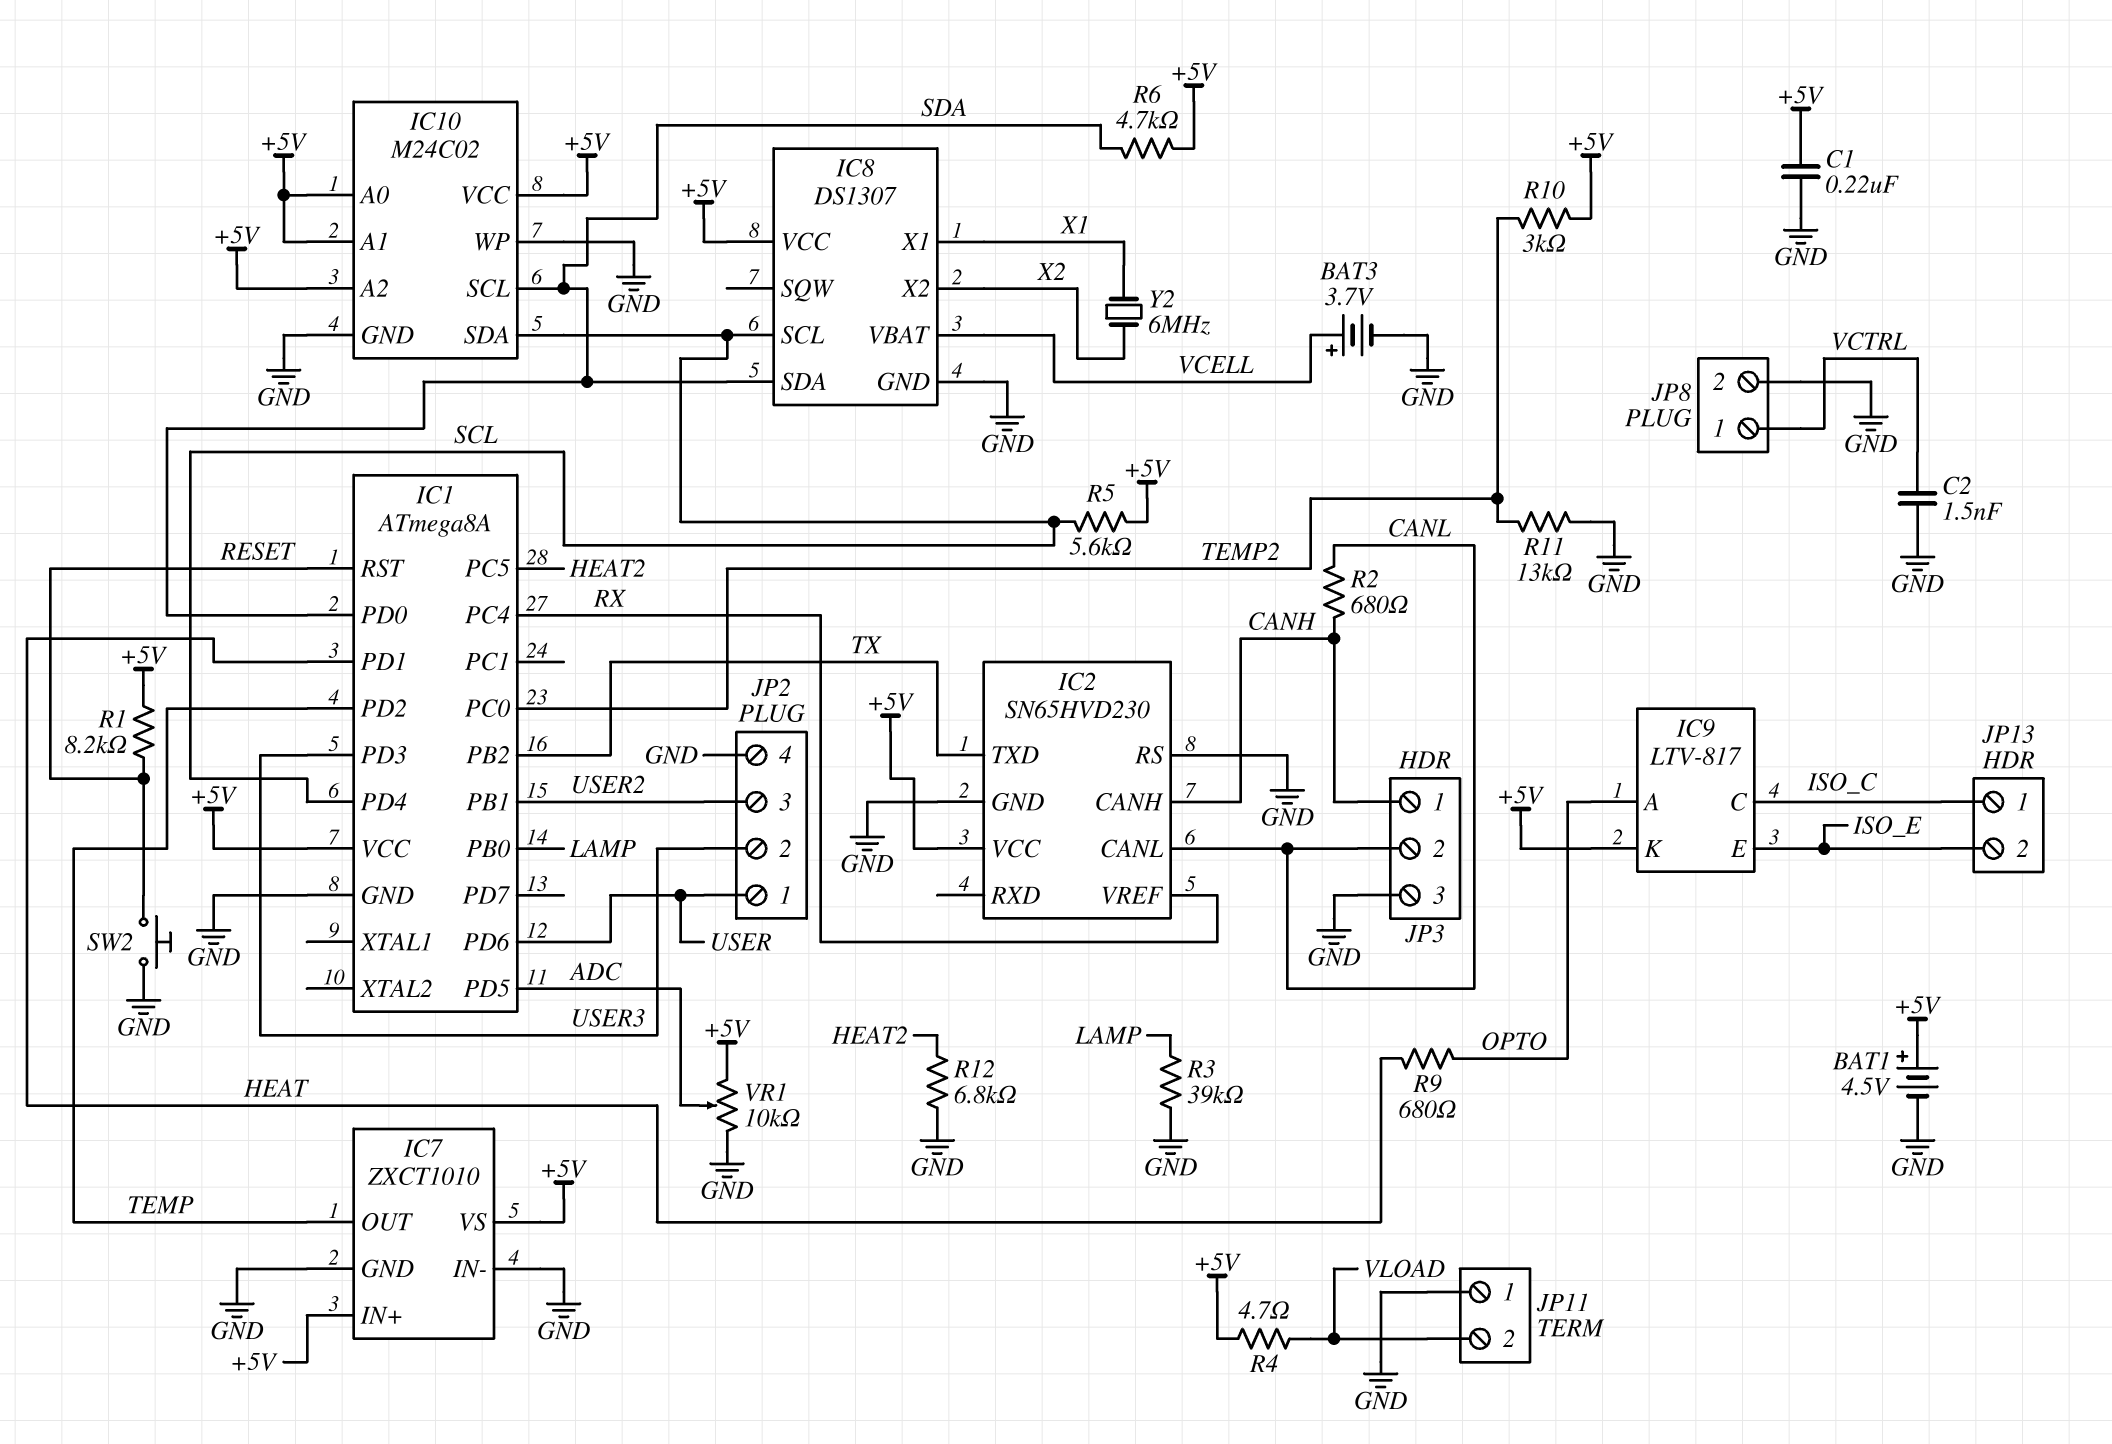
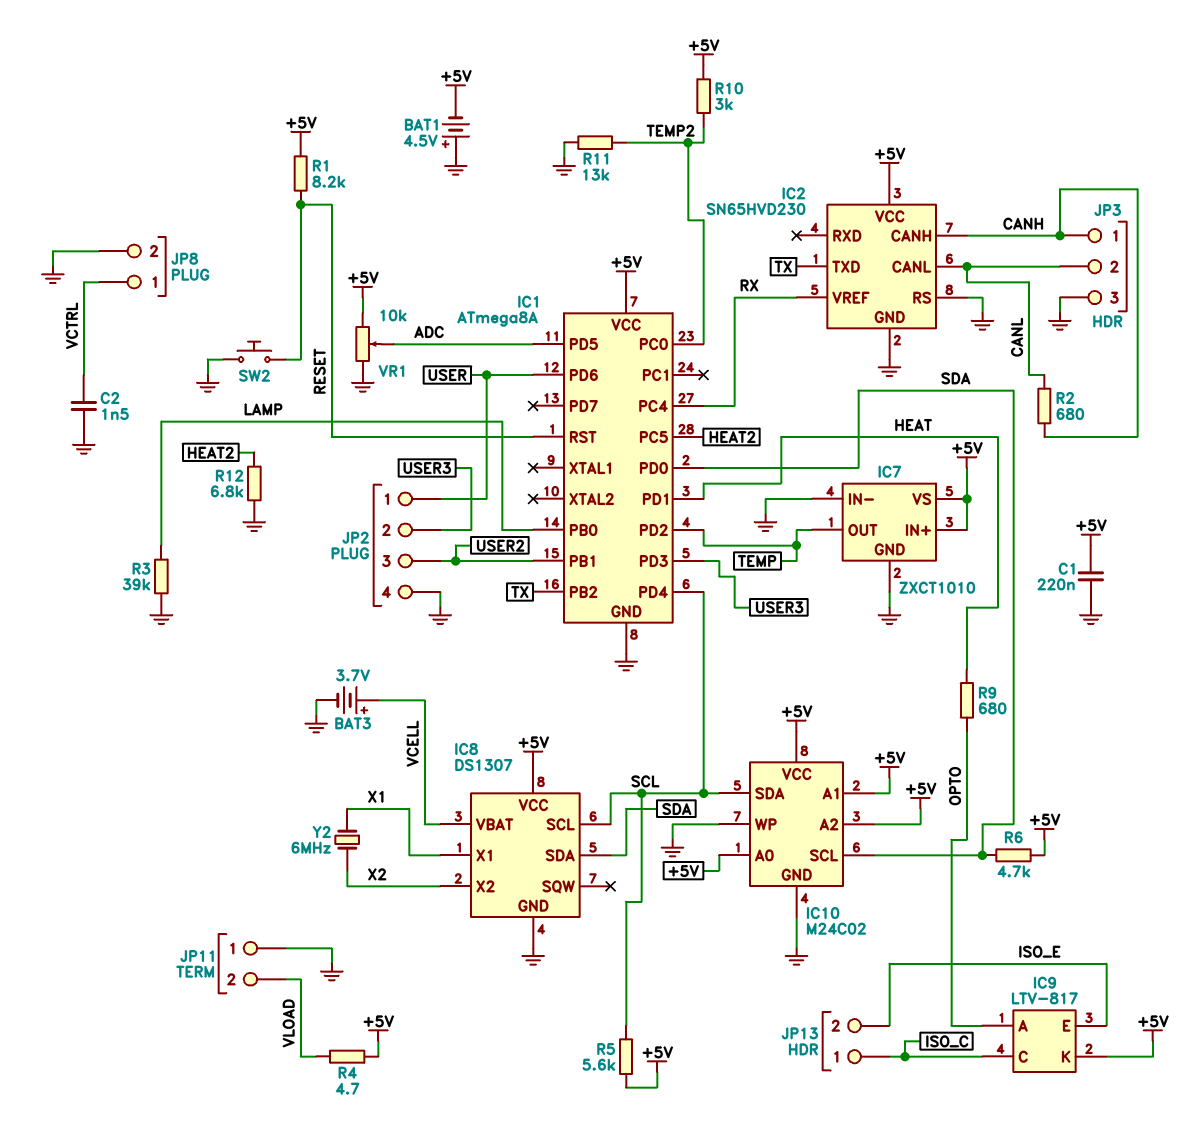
BAT1: 4.5V (plus +5V, minus GND) -> 4.5V (plus GND, minus +5V)

